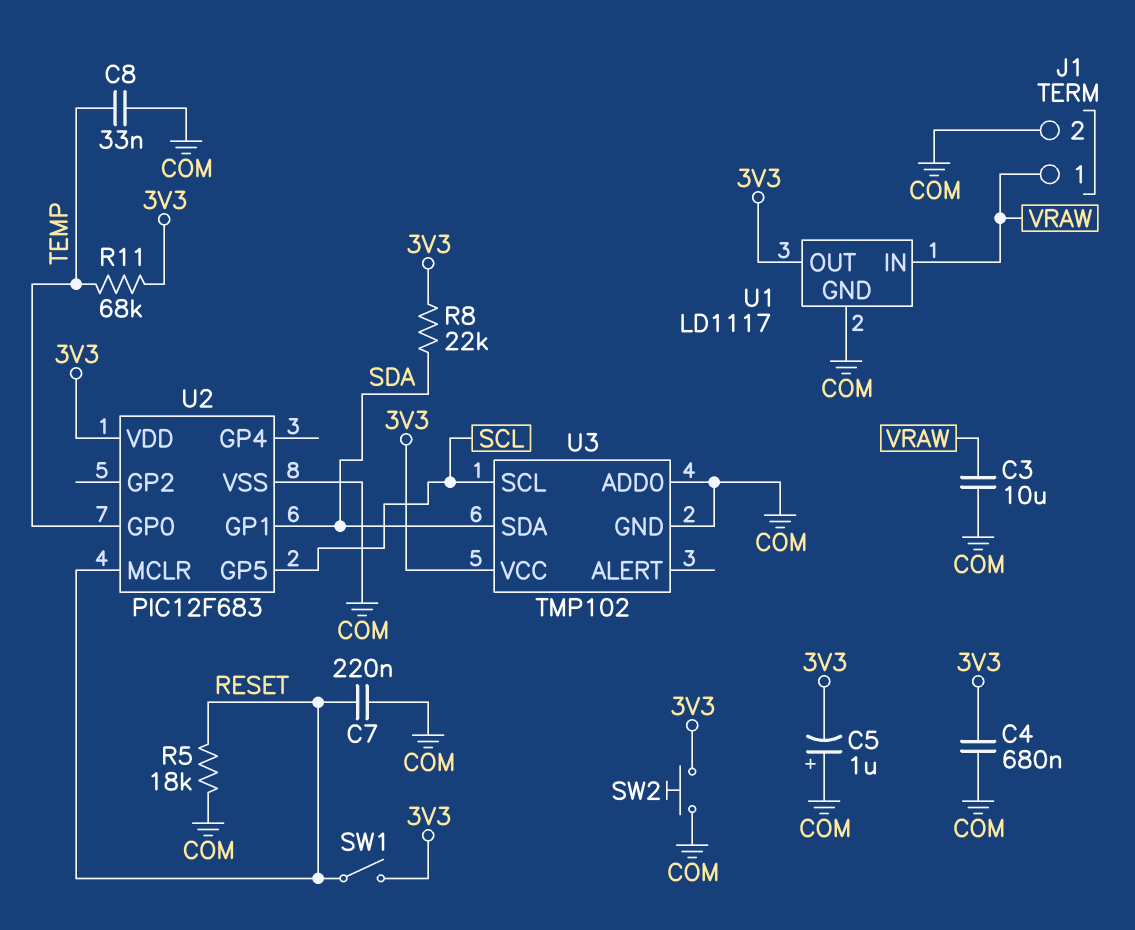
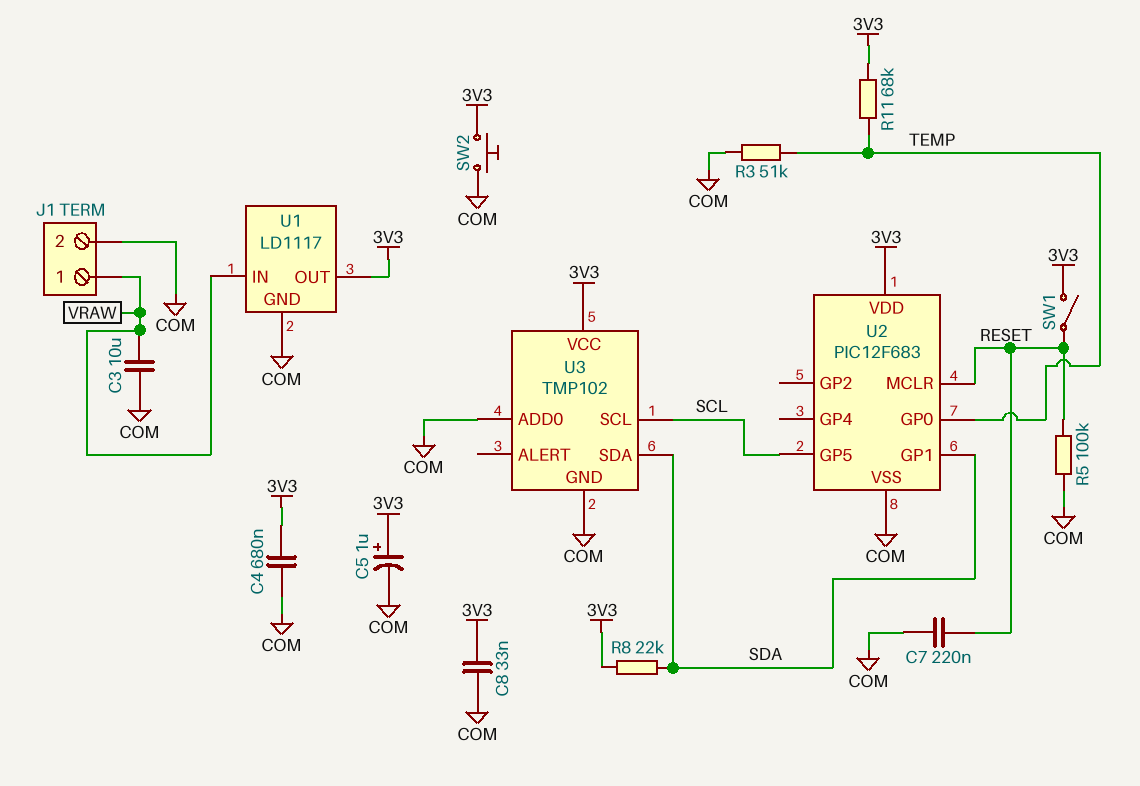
C5: 1uF (plus COM, minus 3V3) -> 1uF (plus 3V3, minus COM)
C8: 33nF (COM, TEMP) -> 33nF (3V3, COM)
R3: none -> 51k (COM, TEMP)
R5: 18k (COM, RESET) -> 100k (COM, RESET)

